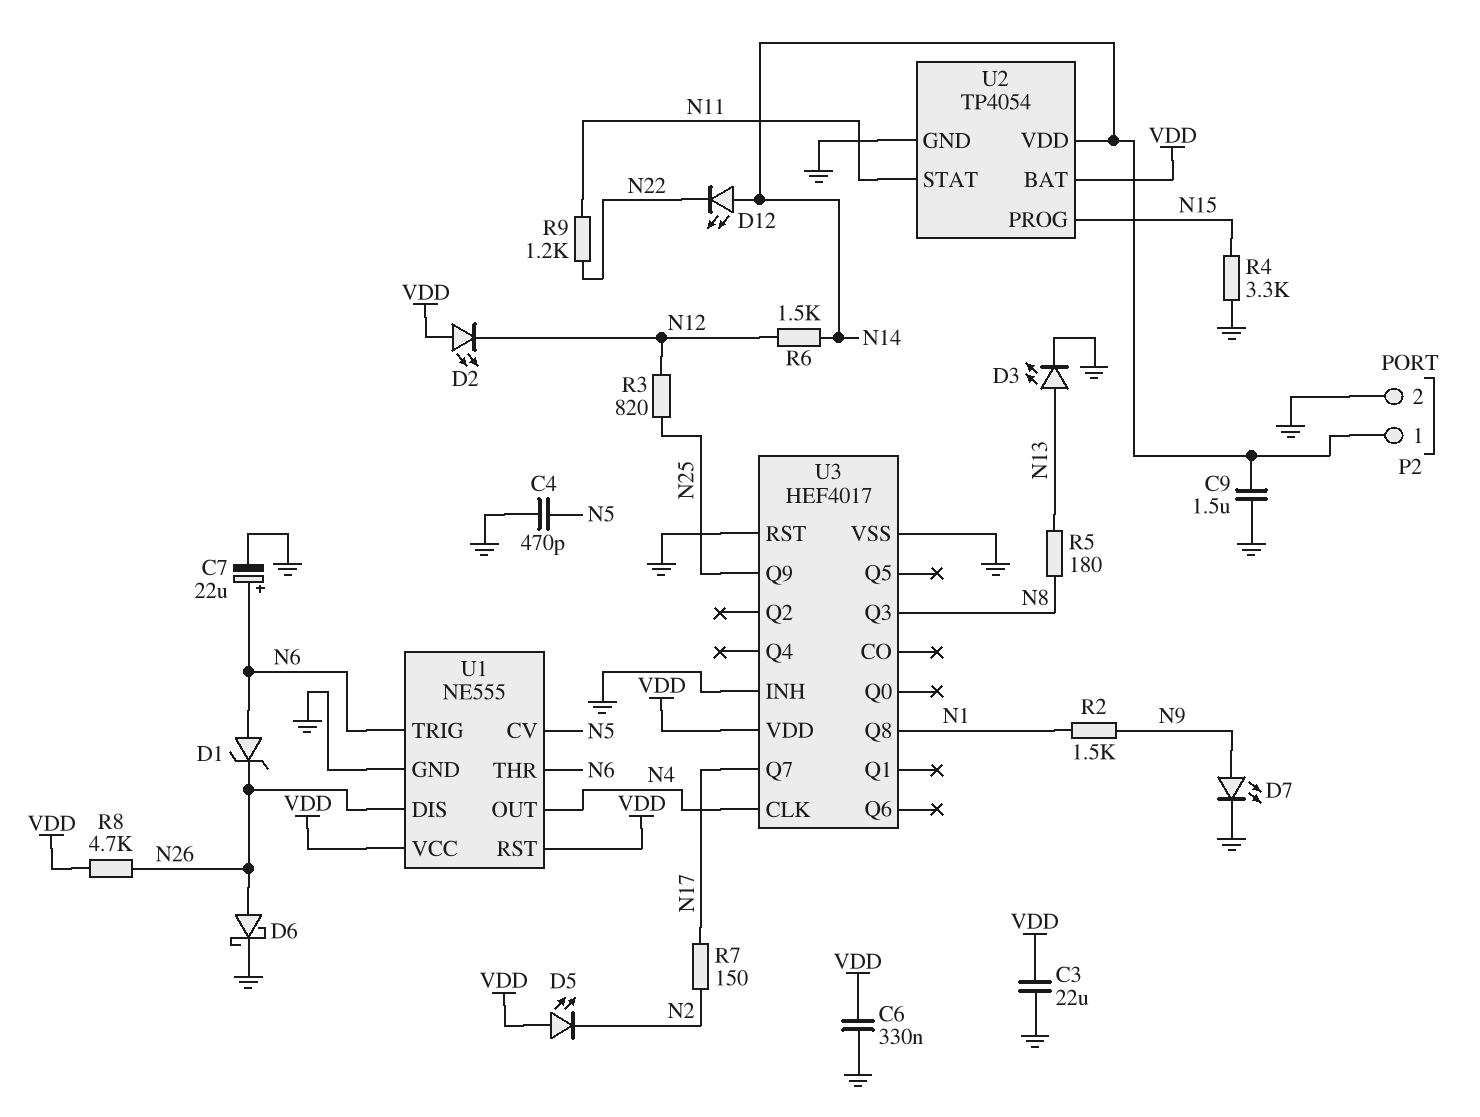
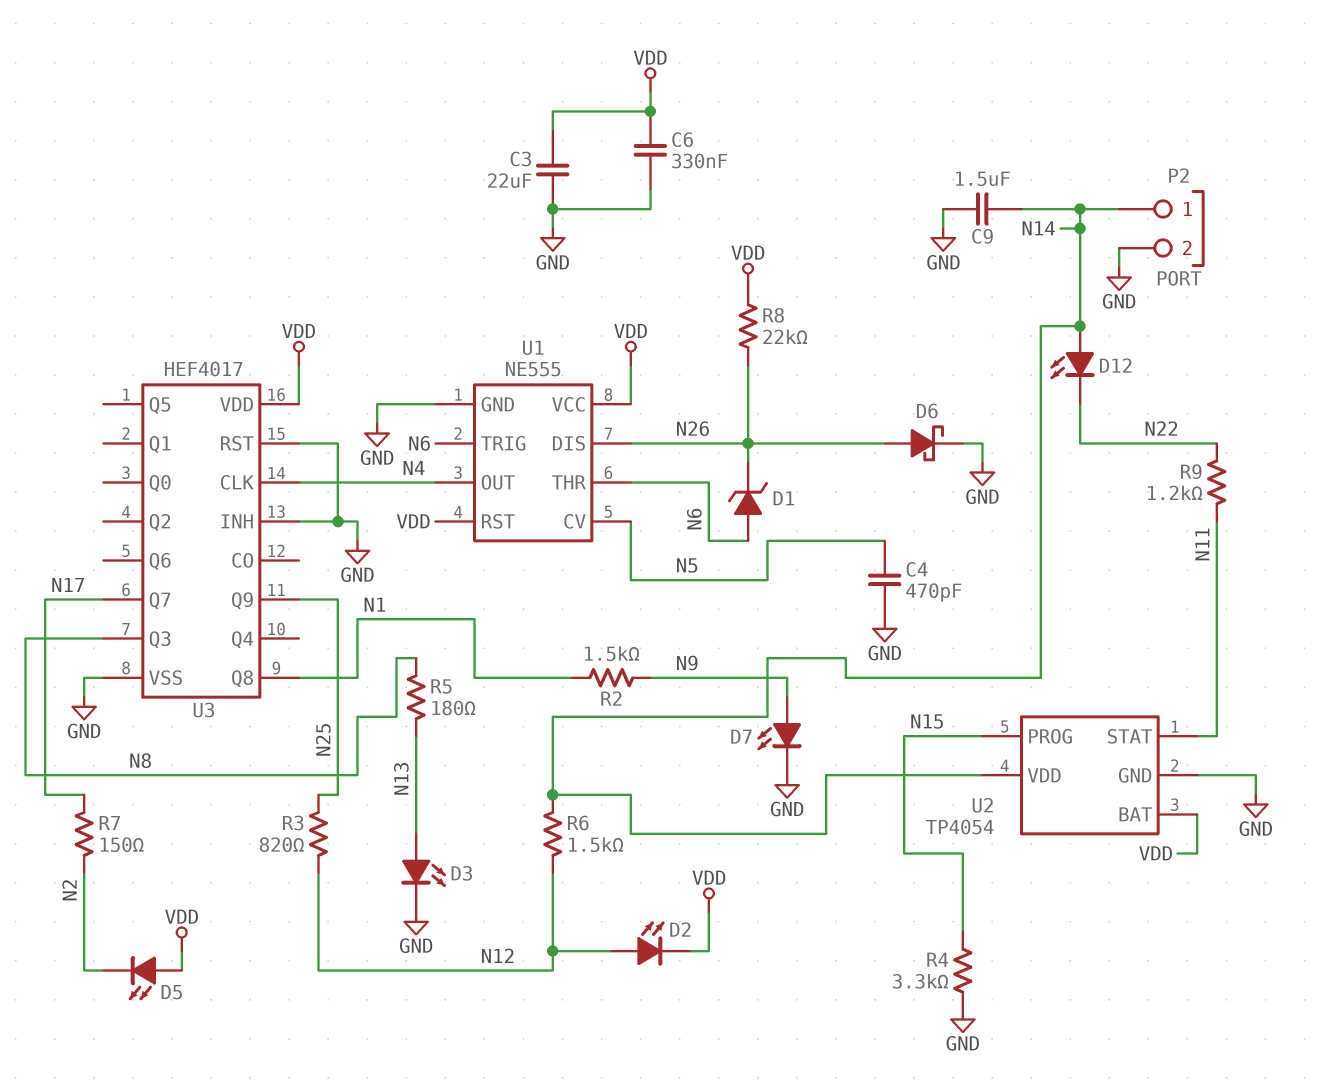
C7: 22uF (plus N6, minus GND) -> none
D2: LED (A VDD, K N12) -> LED (A N12, K VDD)
R8: 4.7k (N26, VDD) -> 22k (N26, VDD)

